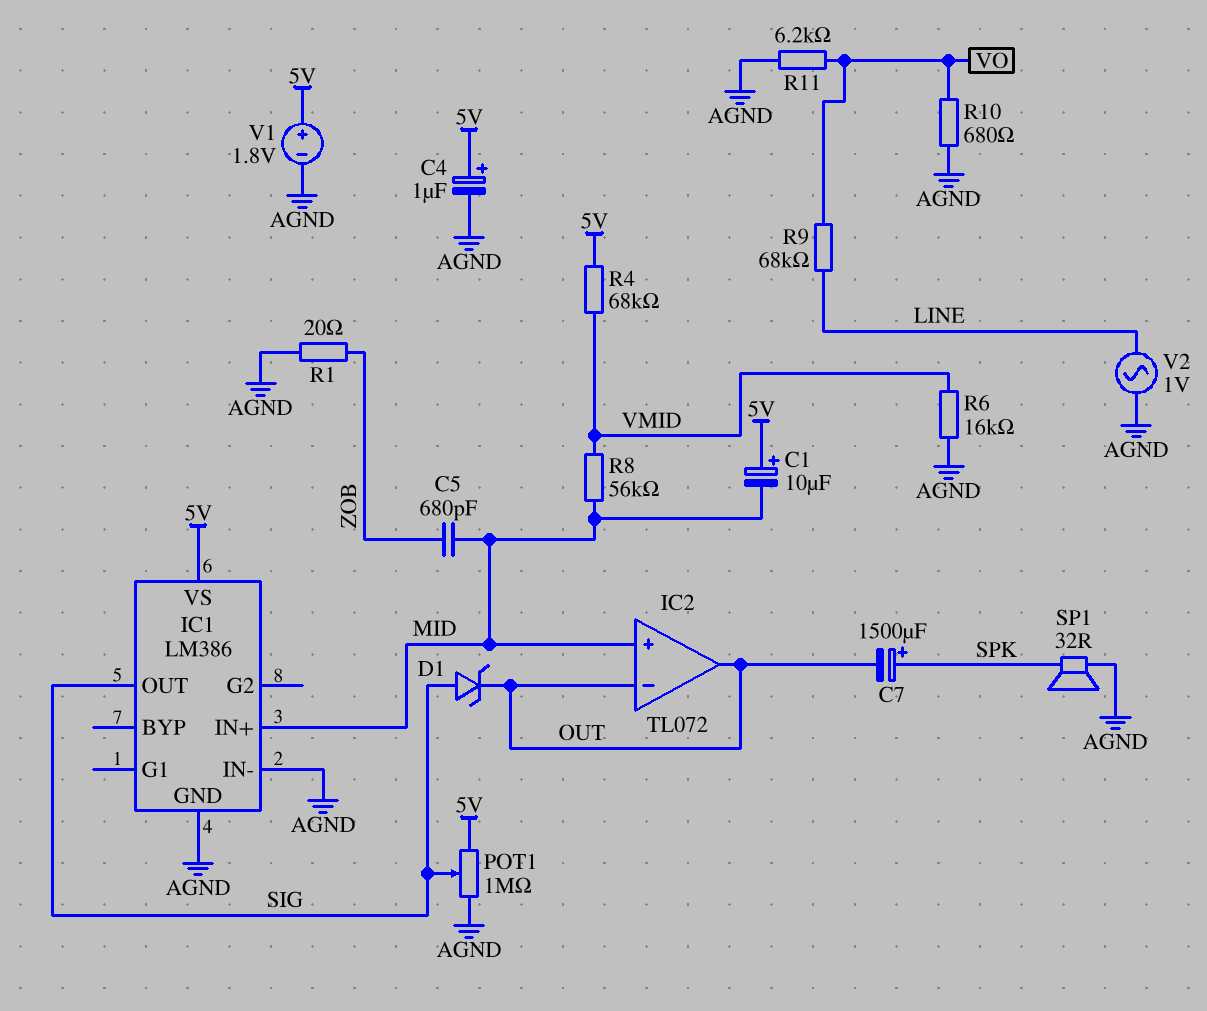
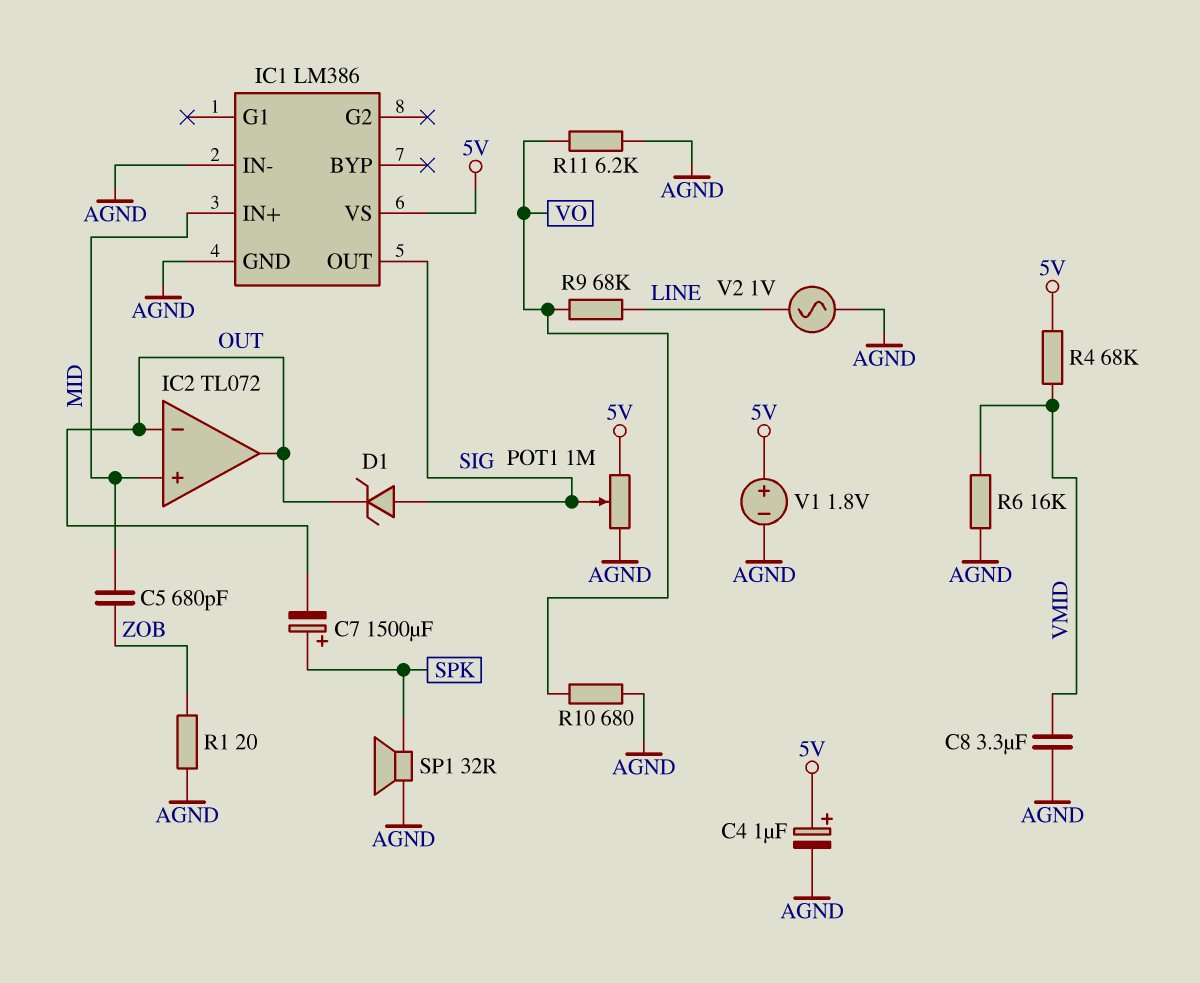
C1: 10uF (plus 5V, minus MID) -> none
C8: none -> 3.3uF (AGND, VMID)
R8: 56k (MID, VMID) -> none

